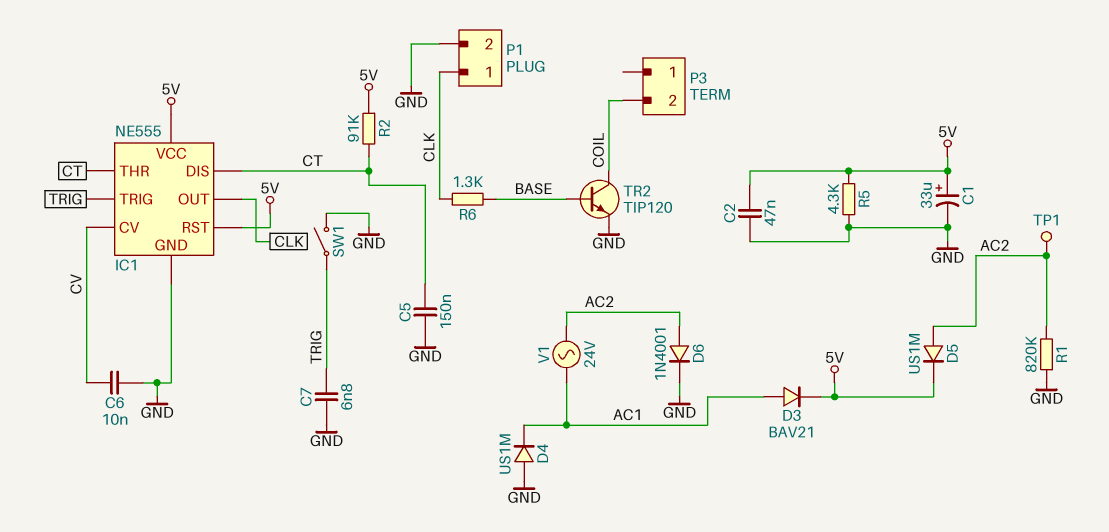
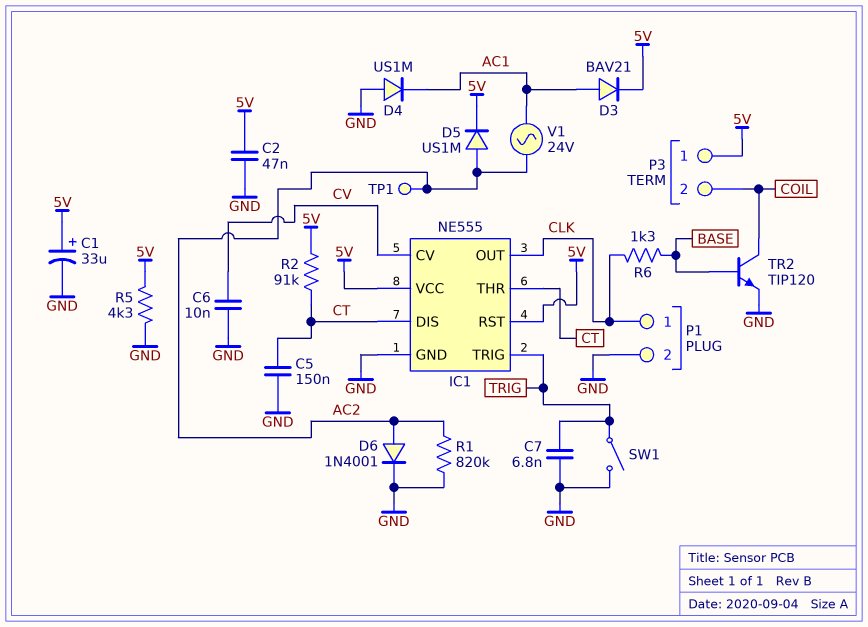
P3 pin 1: none -> 5V

